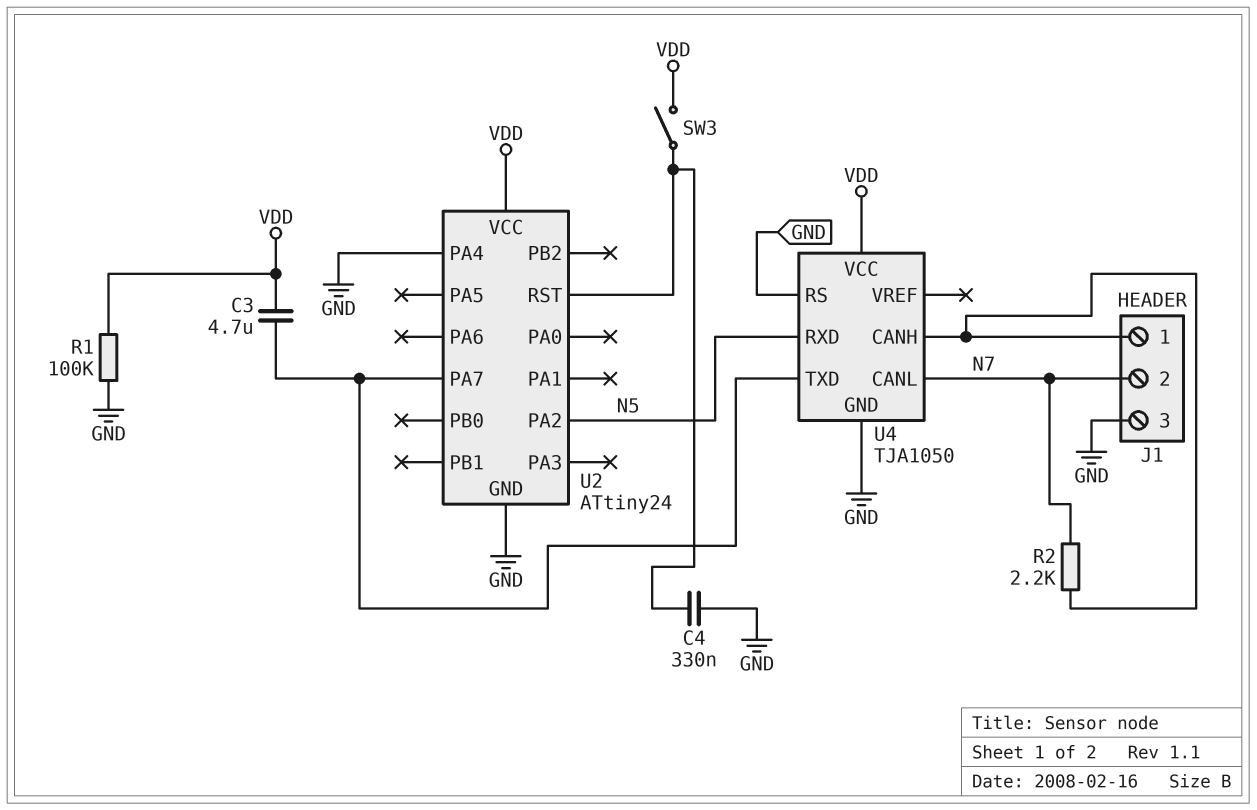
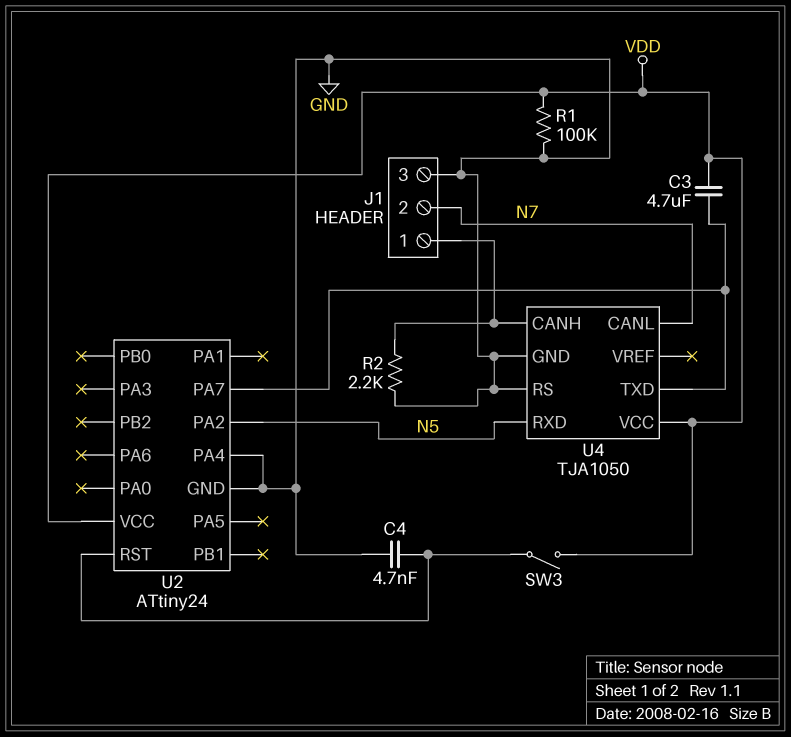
C4: 330nF (GND, U2/RST) -> 4.7nF (GND, U2/RST)
R2: 2.2k (J1/1, N7) -> 2.2k (GND, J1/1)

